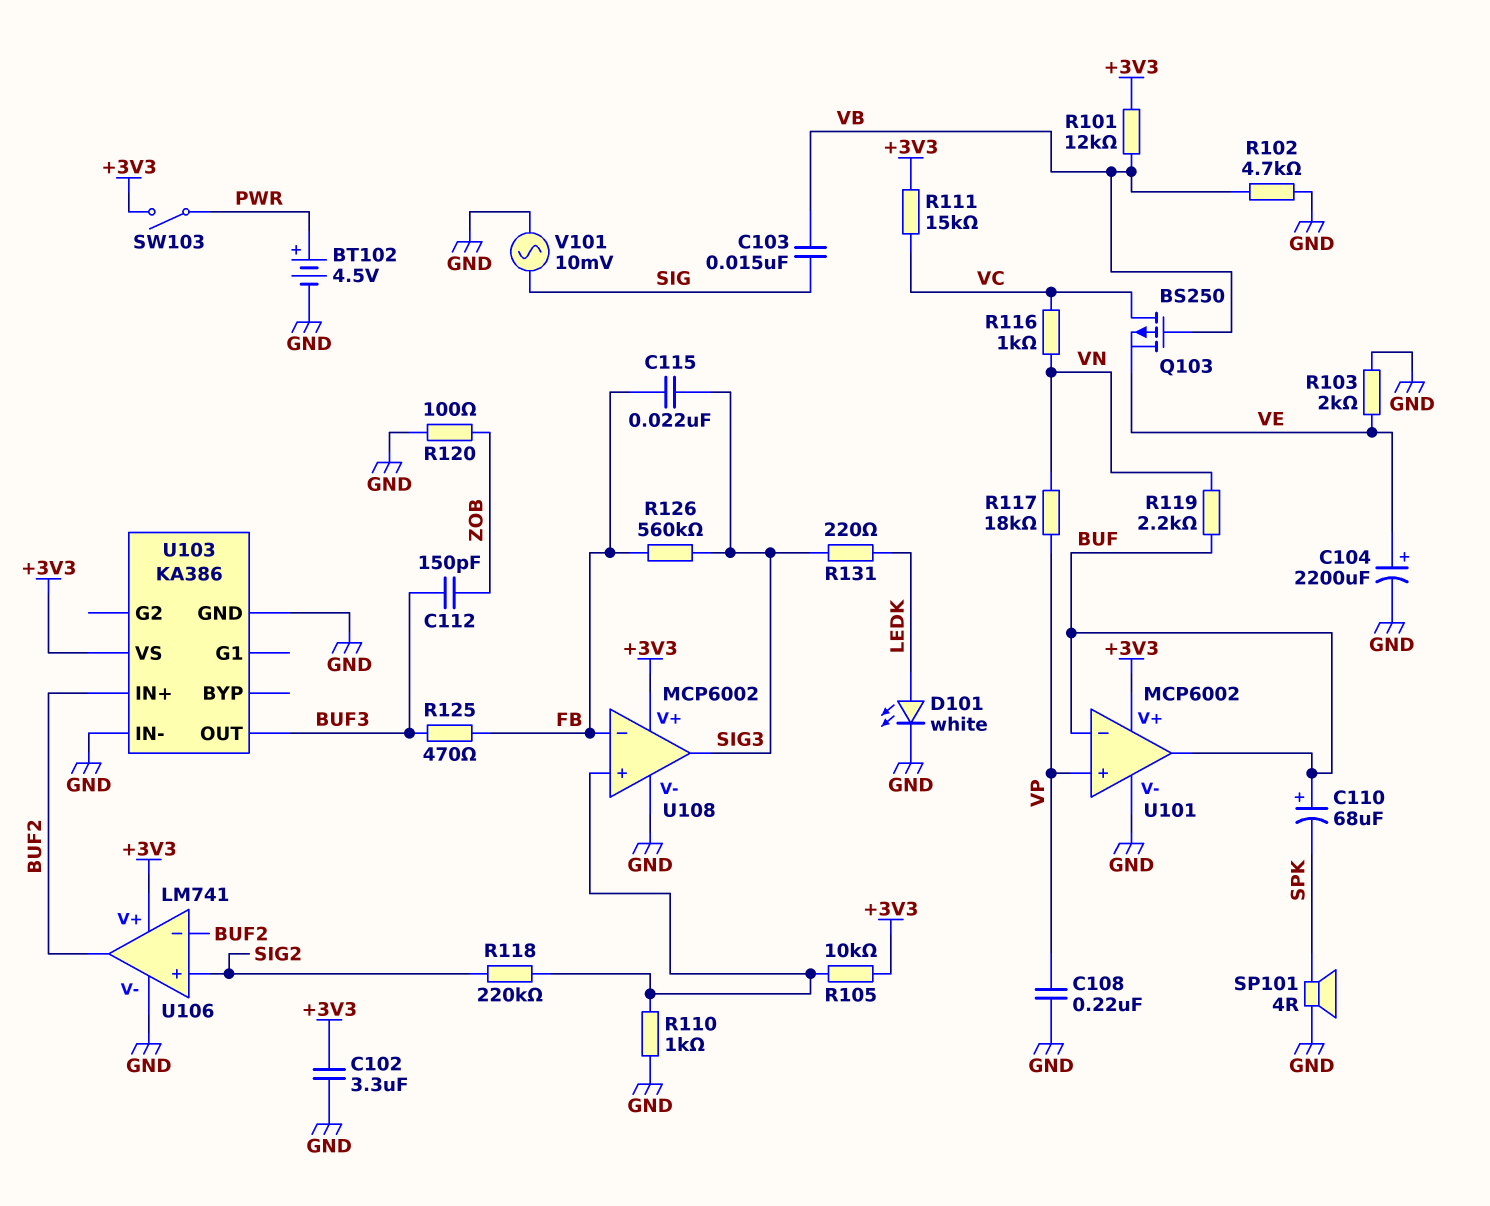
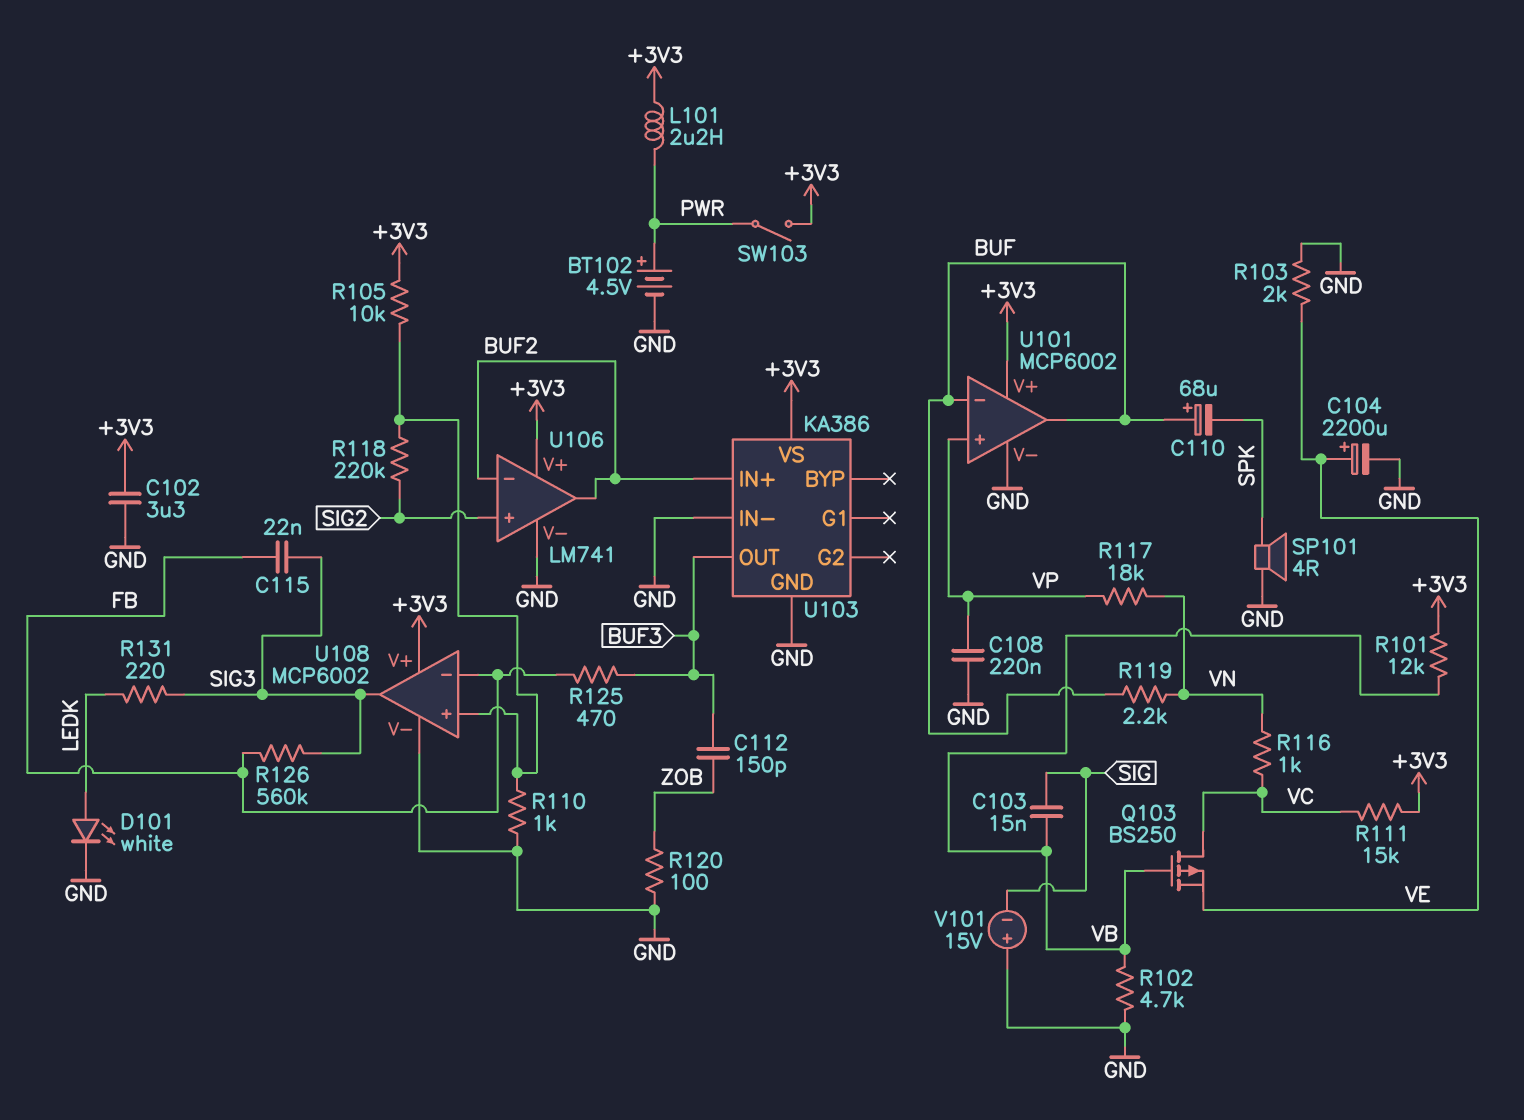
L101: none -> 2.2uH (+3V3, PWR)
V101: AC 10mV (GND, SIG) -> 15V (plus GND, minus SIG)

